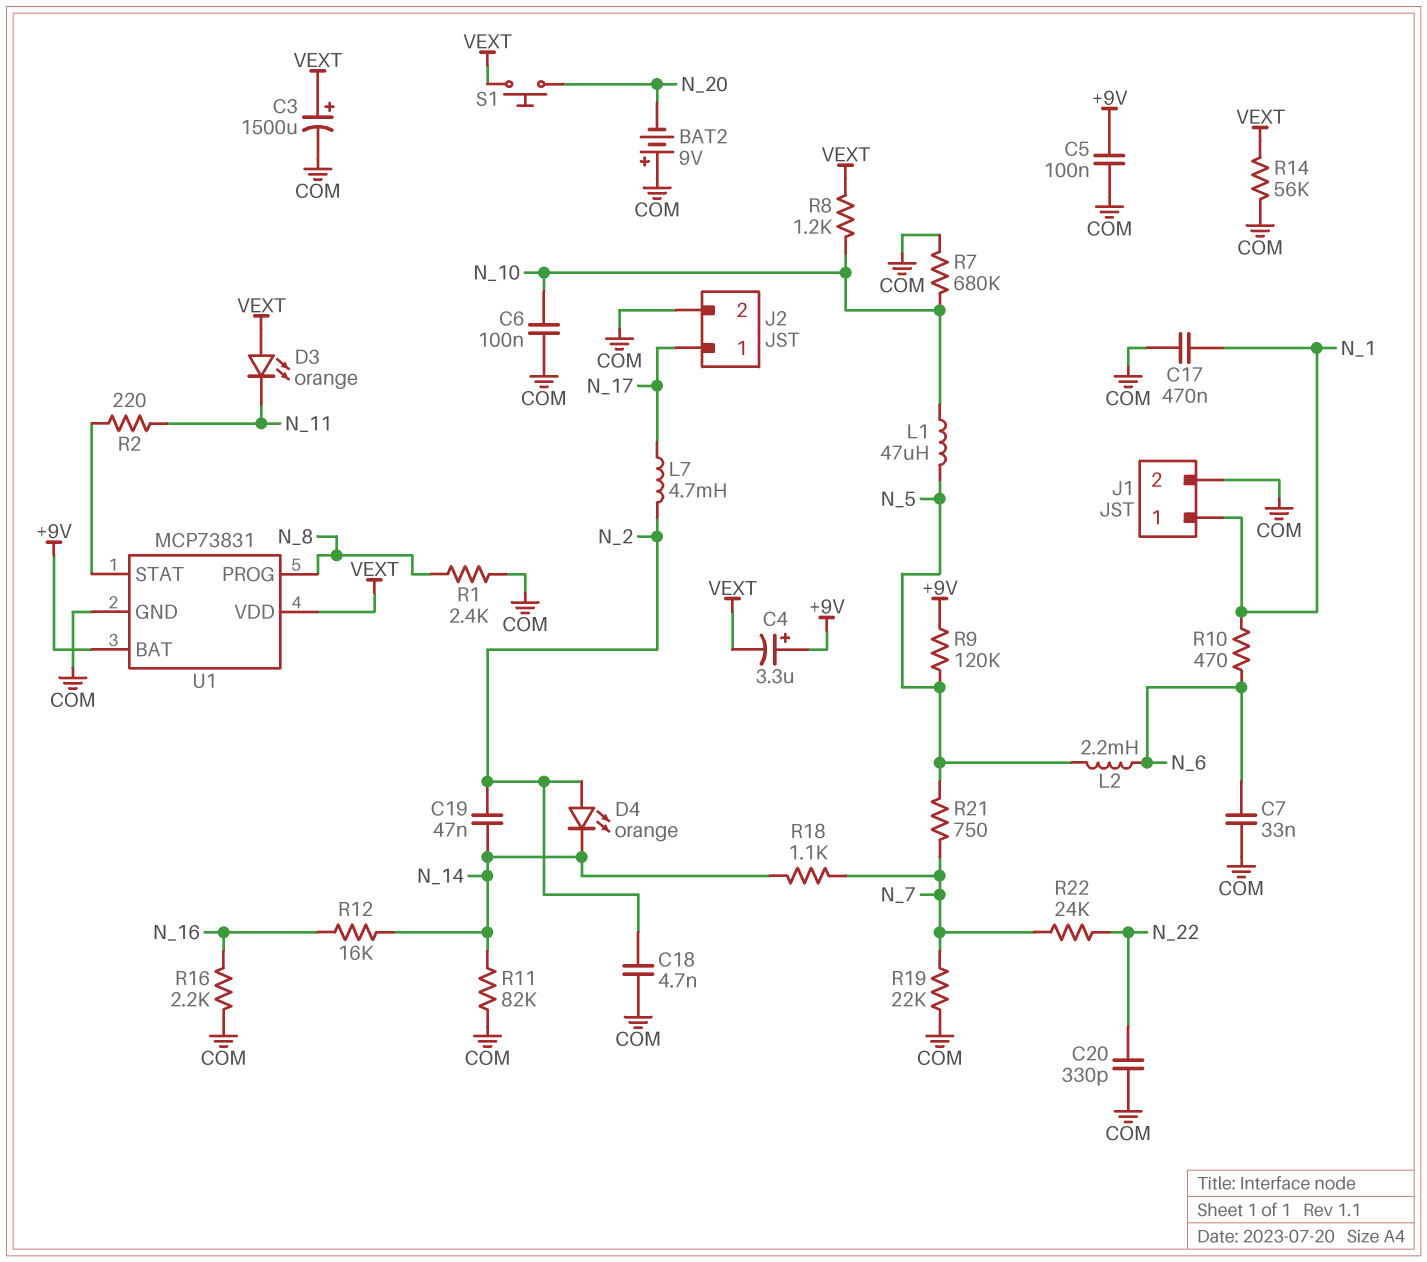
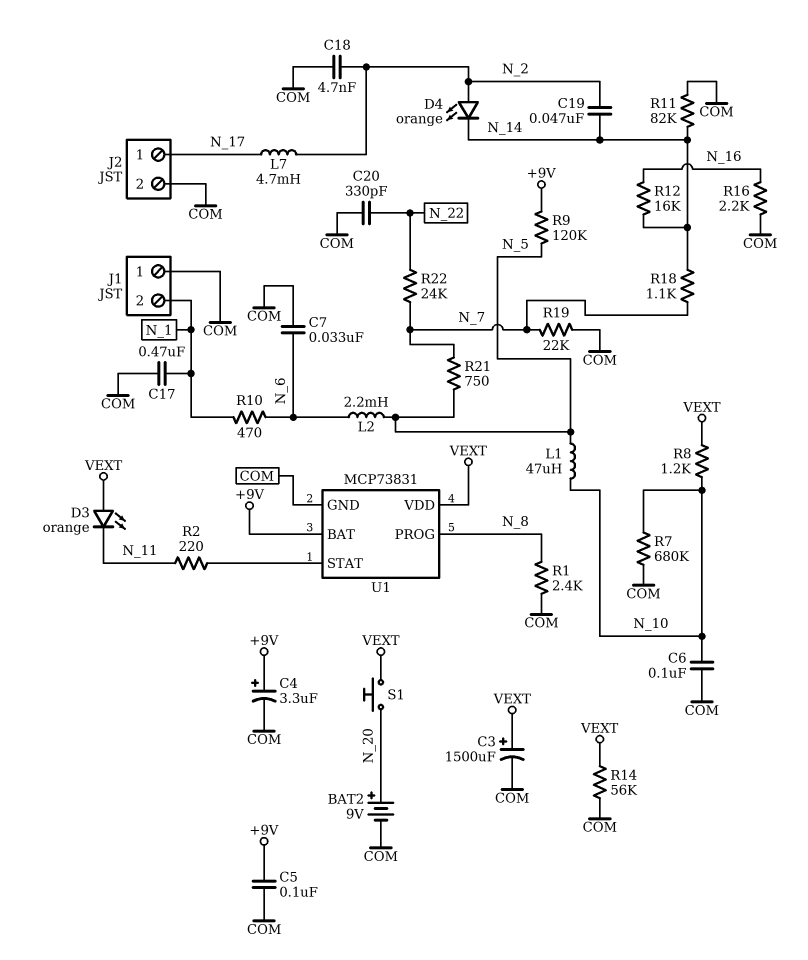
BAT2: 9V (plus COM, minus N_20) -> 9V (plus N_20, minus COM)
C4: 3.3uF (plus +9V, minus VEXT) -> 3.3uF (plus +9V, minus COM)
J1 pin 1: N_1 -> COM
J1 pin 2: COM -> N_1

